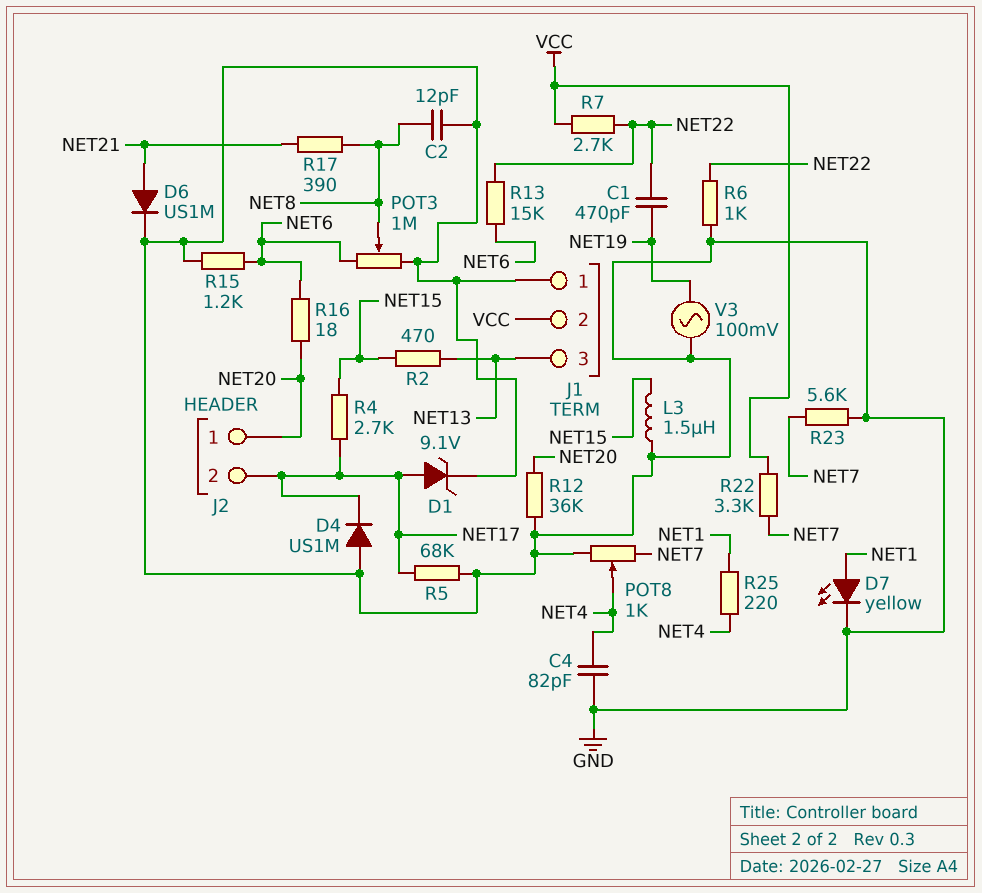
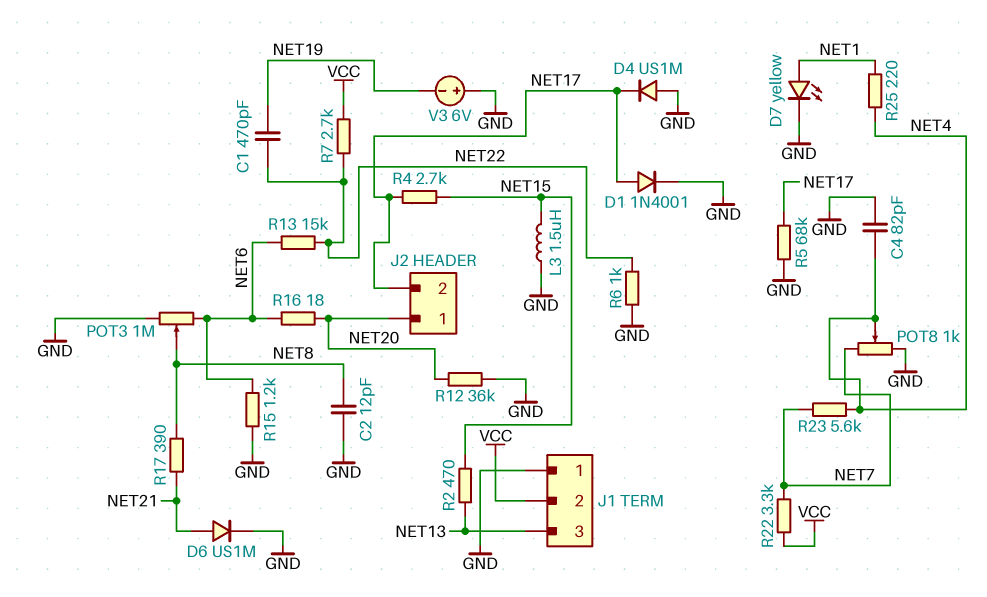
D1: zener 9.1V (A NET17, K GND) -> diode 1N4001 (A NET17, K GND)
R23: 5.6k (GND, NET7) -> 5.6k (NET4, NET7)
V3: AC 100mV (GND, NET19) -> 6V (plus GND, minus NET19)

